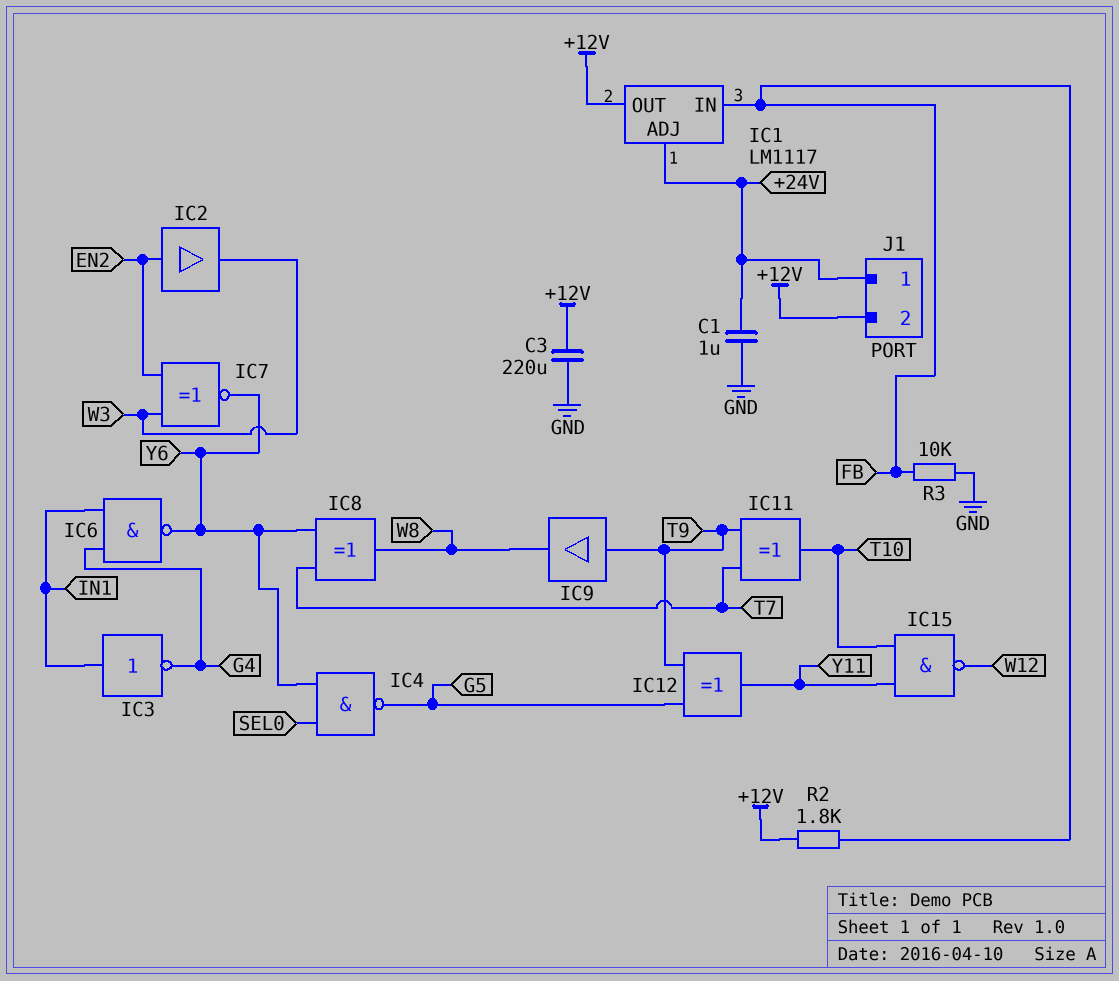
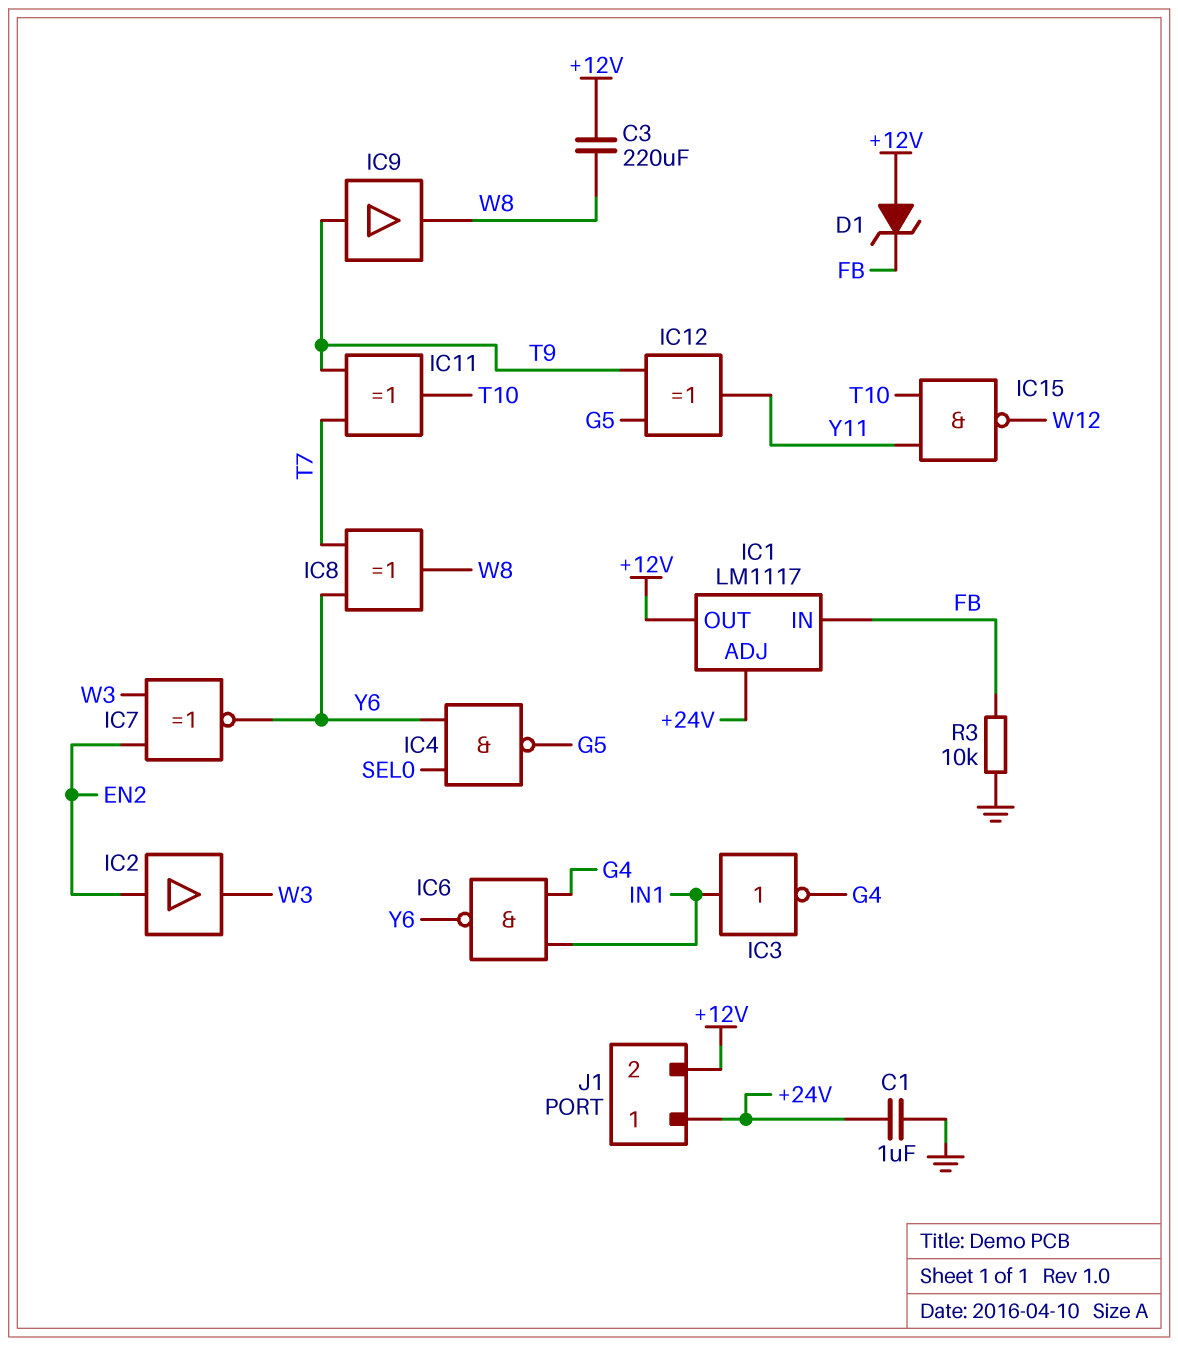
C3: 220uF (+12V, GND) -> 220uF (+12V, W8)
D1: none -> zener (A +12V, K FB)
R2: 1.8k (+12V, FB) -> none

